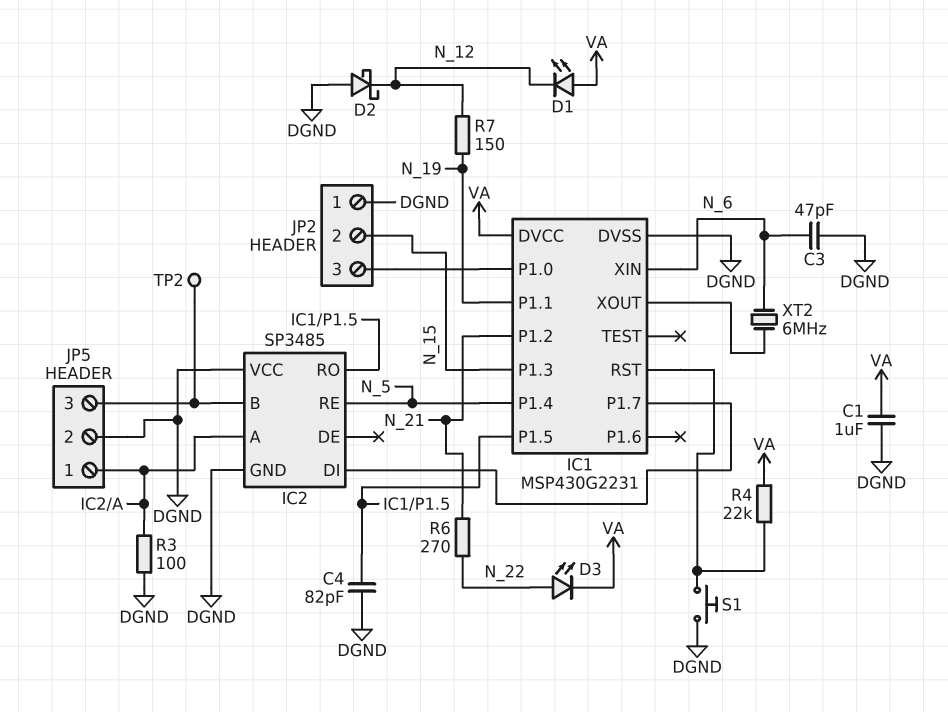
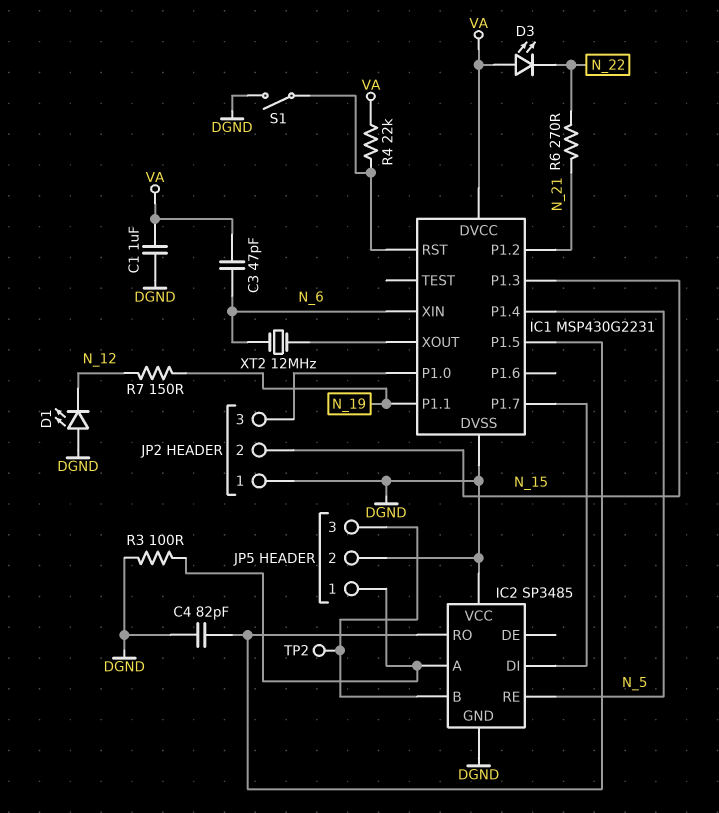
C3: 47pF (DGND, N_6) -> 47pF (N_6, VA)
D1: LED (A VA, K N_12) -> LED (A DGND, K N_12)
D2: schottky (A DGND, K N_12) -> none
D3: LED (A N_22, K VA) -> LED (A VA, K N_22)
S1: button (DGND, IC1/RST) -> switch (DGND, IC1/RST)
XT2: 6MHz (IC1/XOUT, N_6) -> 12MHz (IC1/XOUT, N_6)

